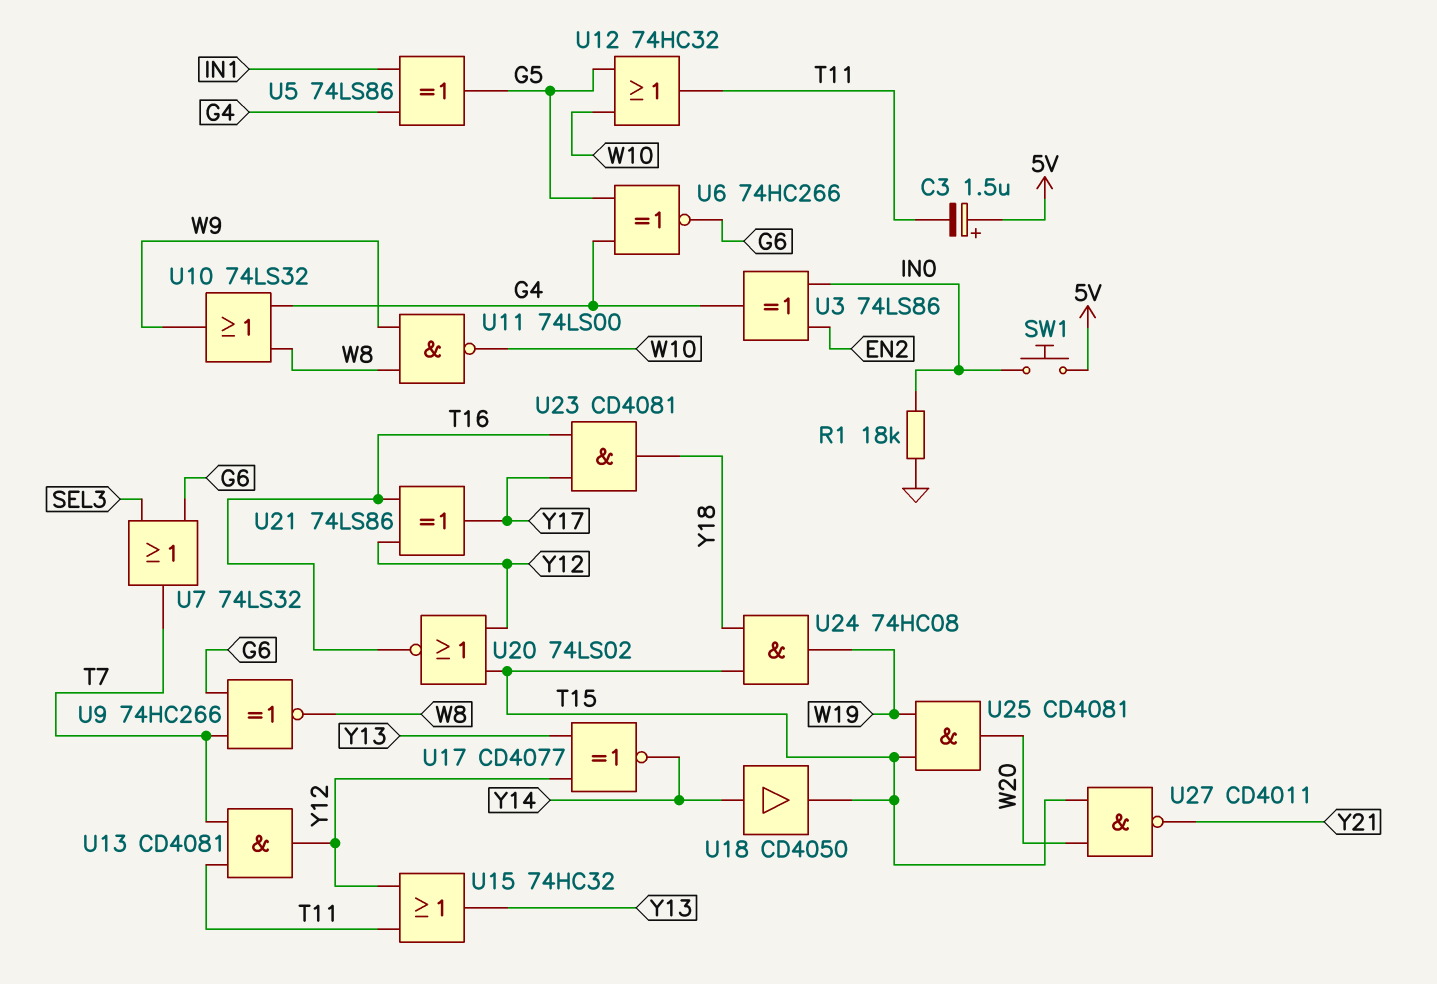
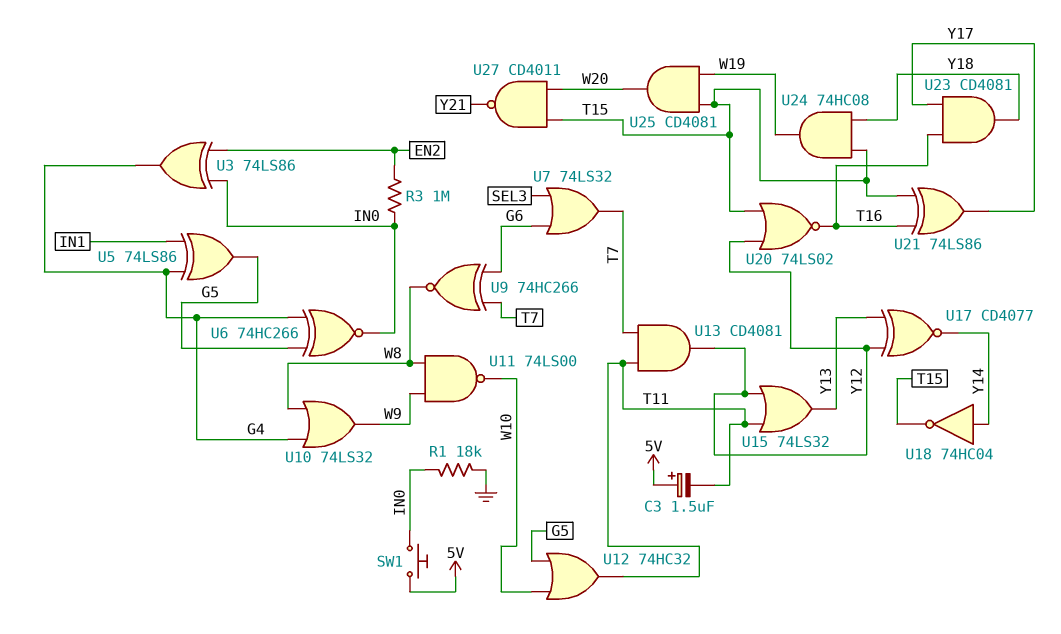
R3: none -> 1M (EN2, IN0)
U6: XNOR 74HC266 (in G4, in G5, out G6) -> XNOR 74HC266 (in G4, in G5, out IN0)
U15: OR 74HC32 (in T11, in Y12, out Y13) -> OR 74LS32 (in T11, in Y12, out Y13)
U18: buffer CD4050 (in Y14, out T15) -> NOT 74HC04 (in Y14, out T15)
U21: XOR 74LS86 (in T16, in Y12, out Y17) -> XOR 74LS86 (in T15, in T16, out Y17)

